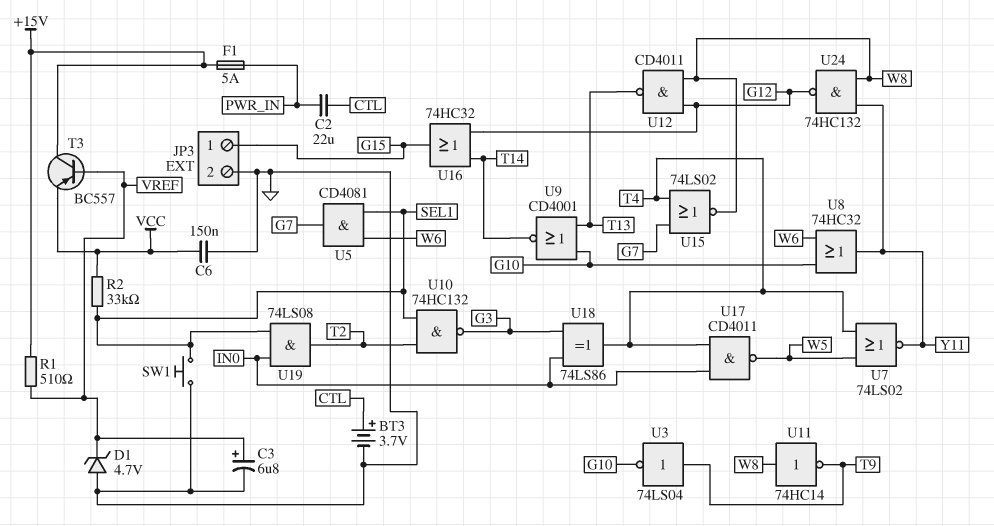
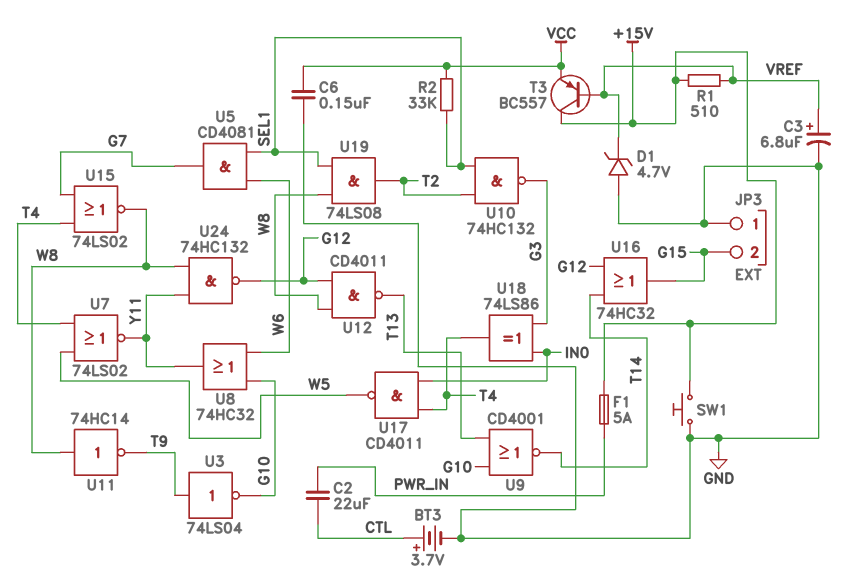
JP3 pin 1: G15 -> GND
JP3 pin 2: GND -> G15
SW1: button (GND, SEL1) -> button (+15V, GND)
U19: AND 74LS08 (in IN0, in SEL1, out T2) -> AND 74LS08 (in SEL1, in W8, out T2)

